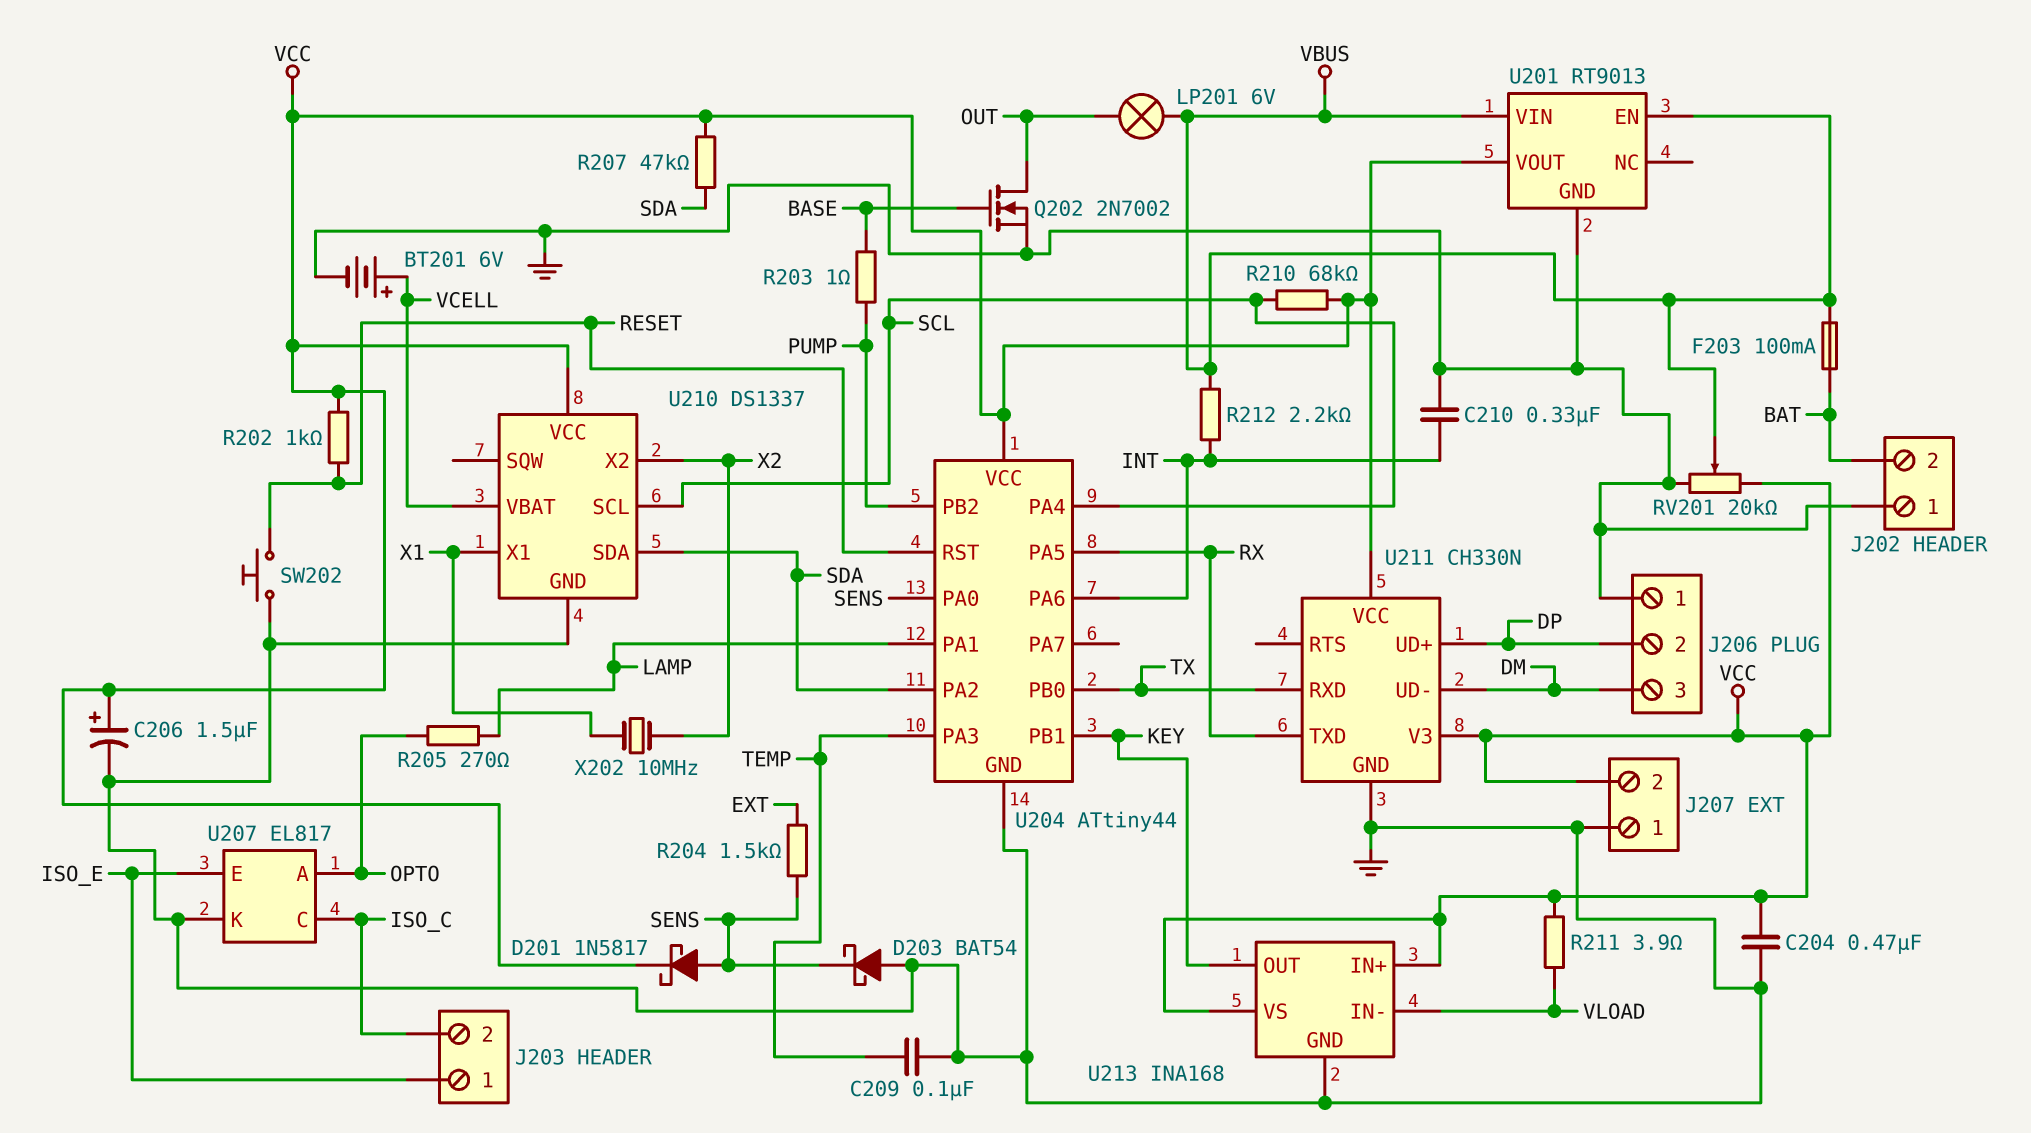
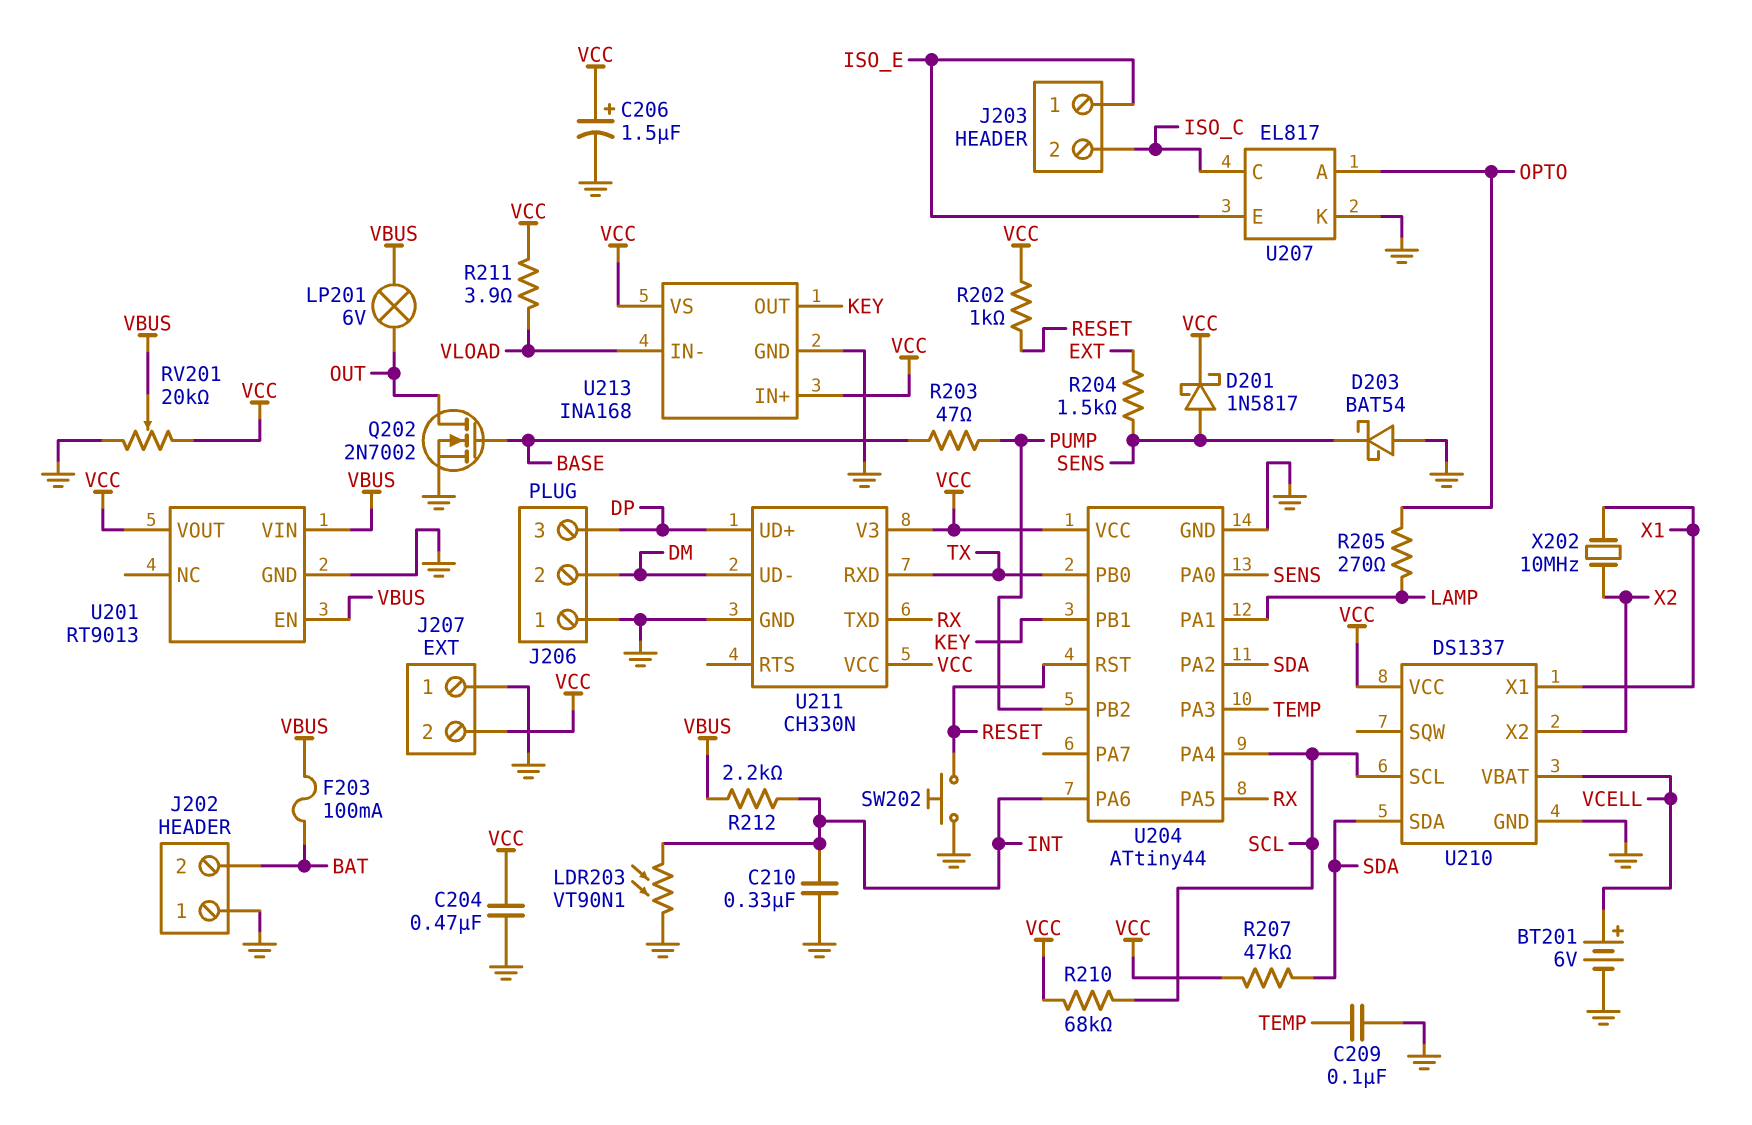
J206 pin 2: DP -> DM
J206 pin 3: DM -> DP
LDR203: none -> VT90N1 (GND, INT)
R203: 1 (BASE, PUMP) -> 47 (BASE, PUMP)

